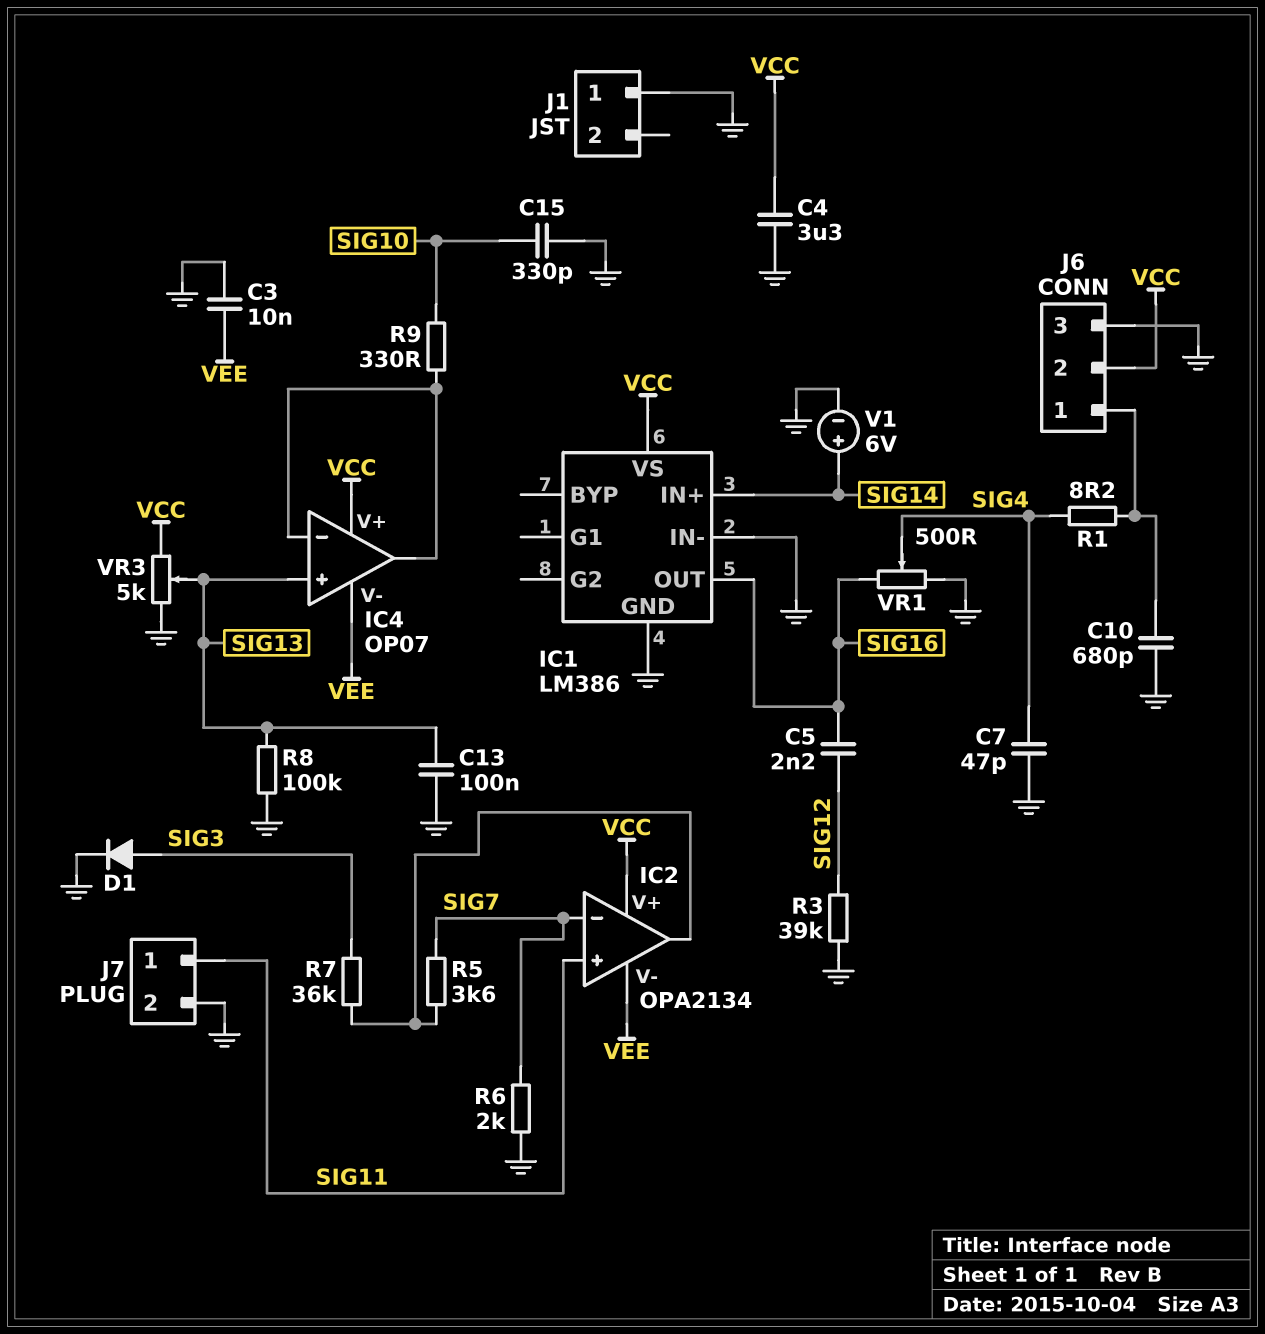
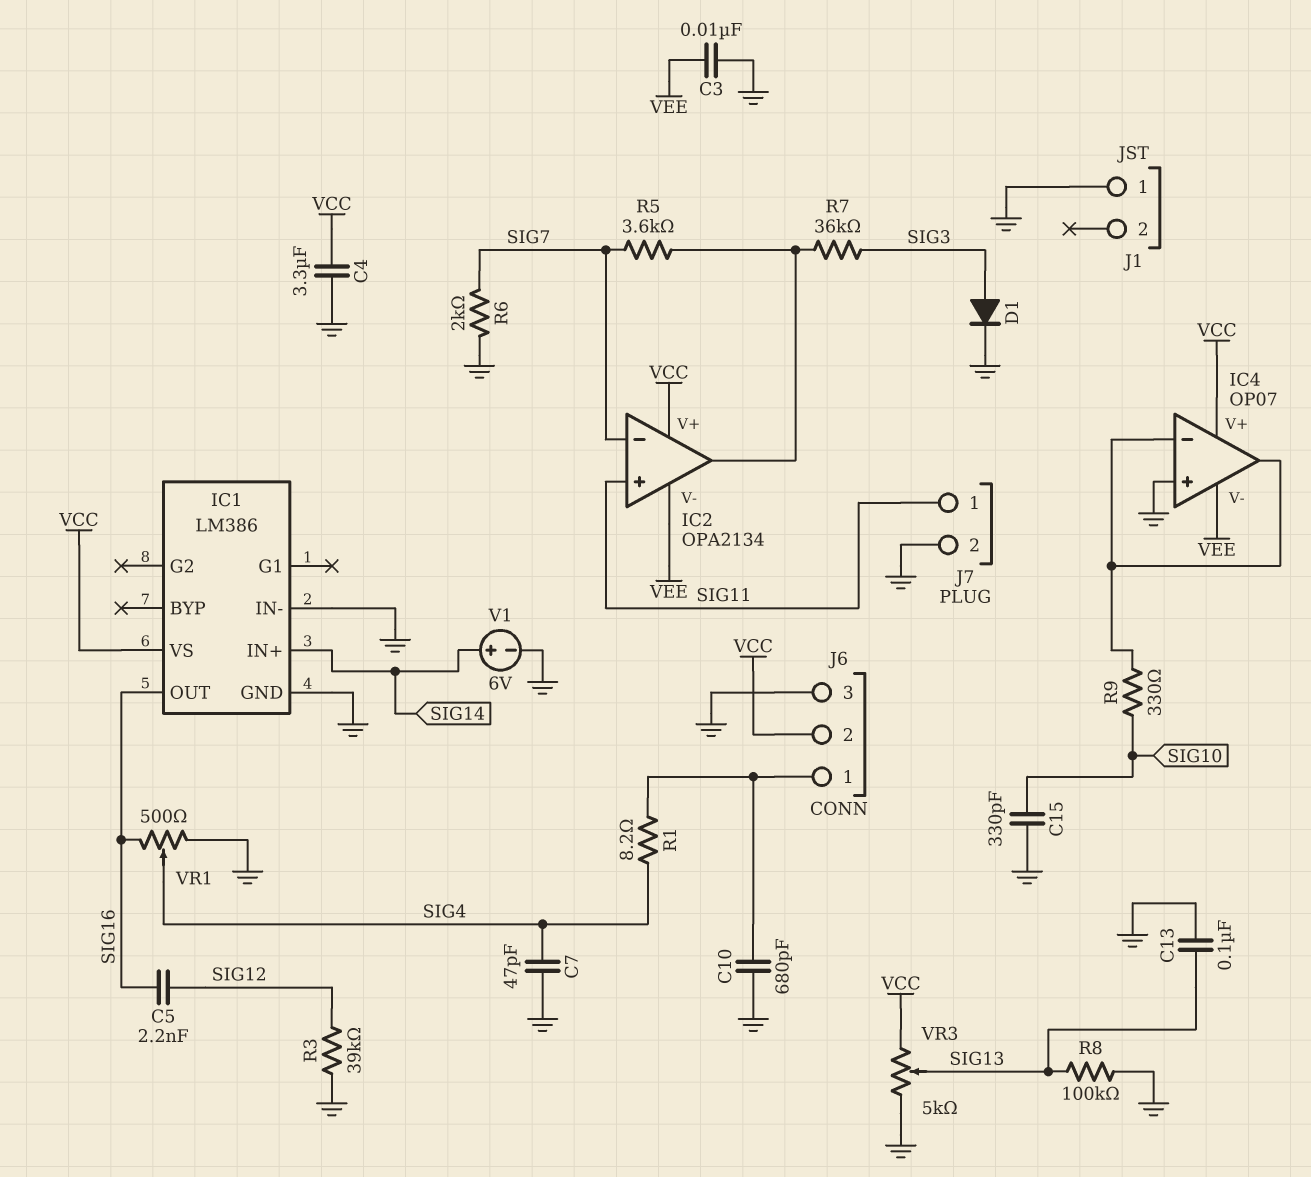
IC4 pin in+: SIG13 -> GND

